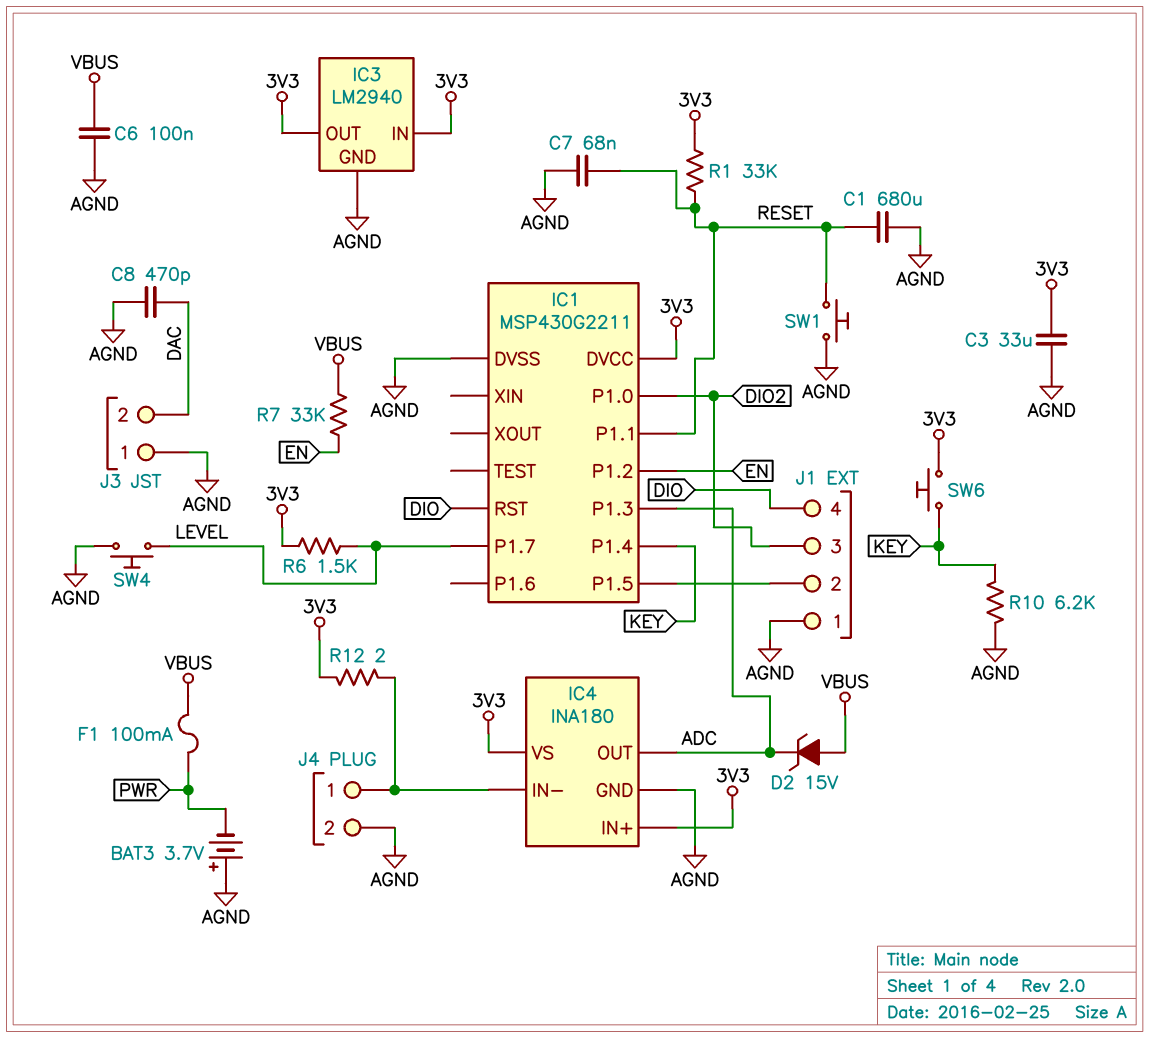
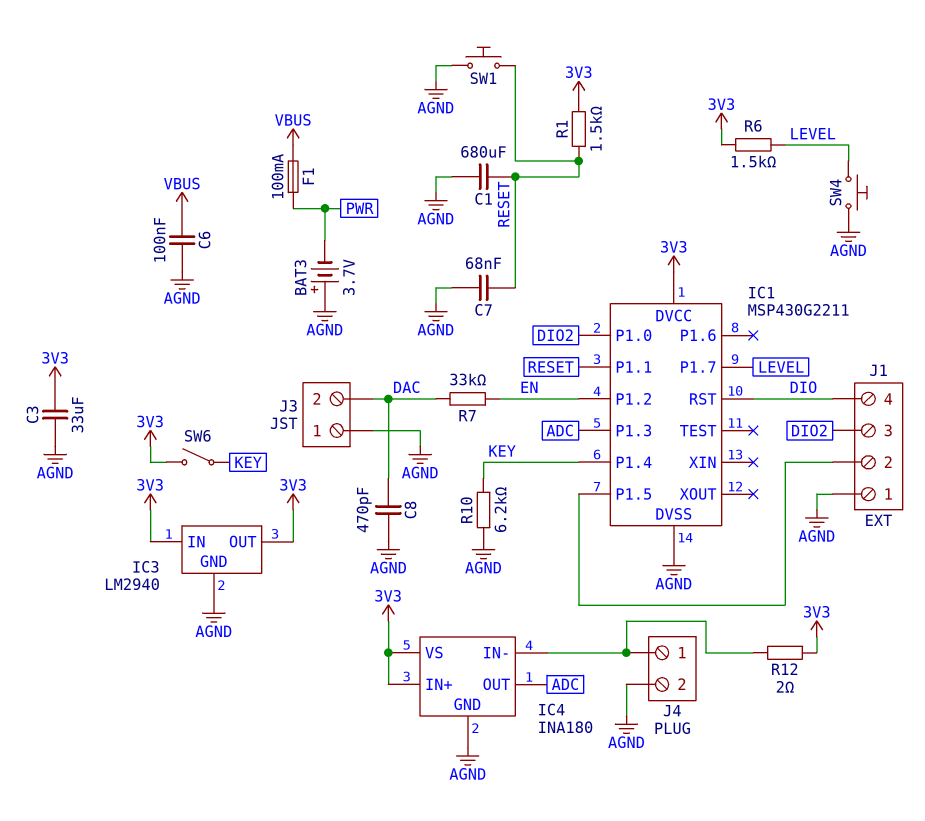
D2: zener 15V (A VBUS, K ADC) -> none
R1: 33k (3V3, RESET) -> 1.5k (3V3, RESET)
R7: 33k (EN, VBUS) -> 33k (DAC, EN)
SW6: button (3V3, KEY) -> switch (3V3, KEY)

